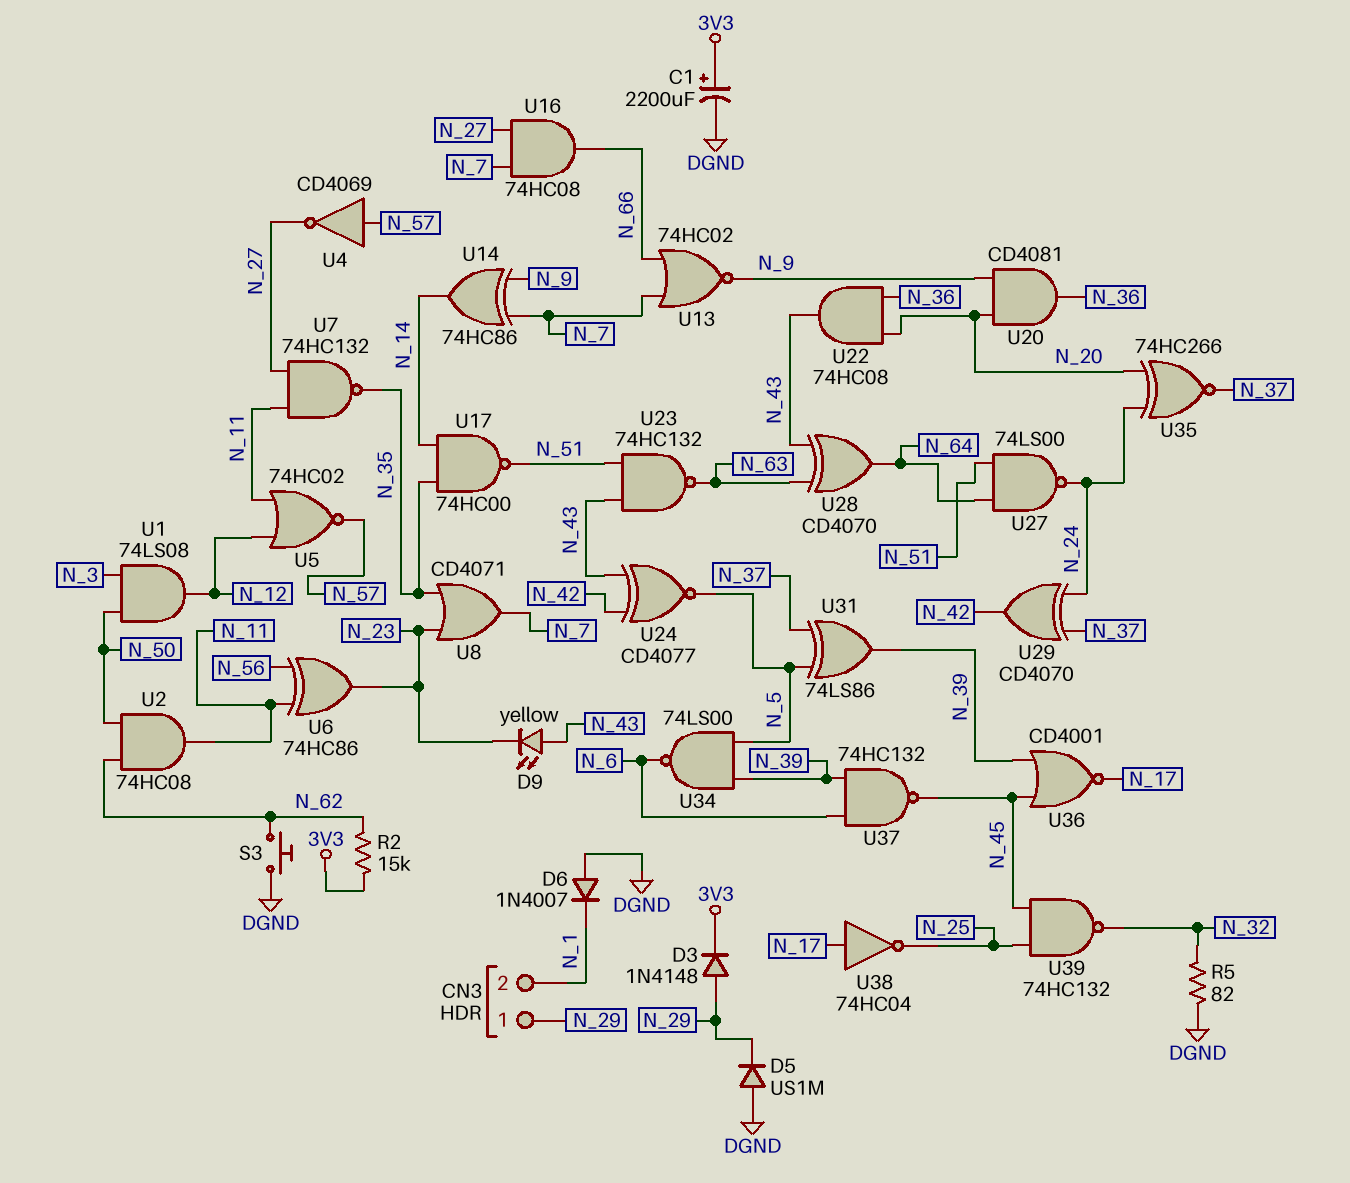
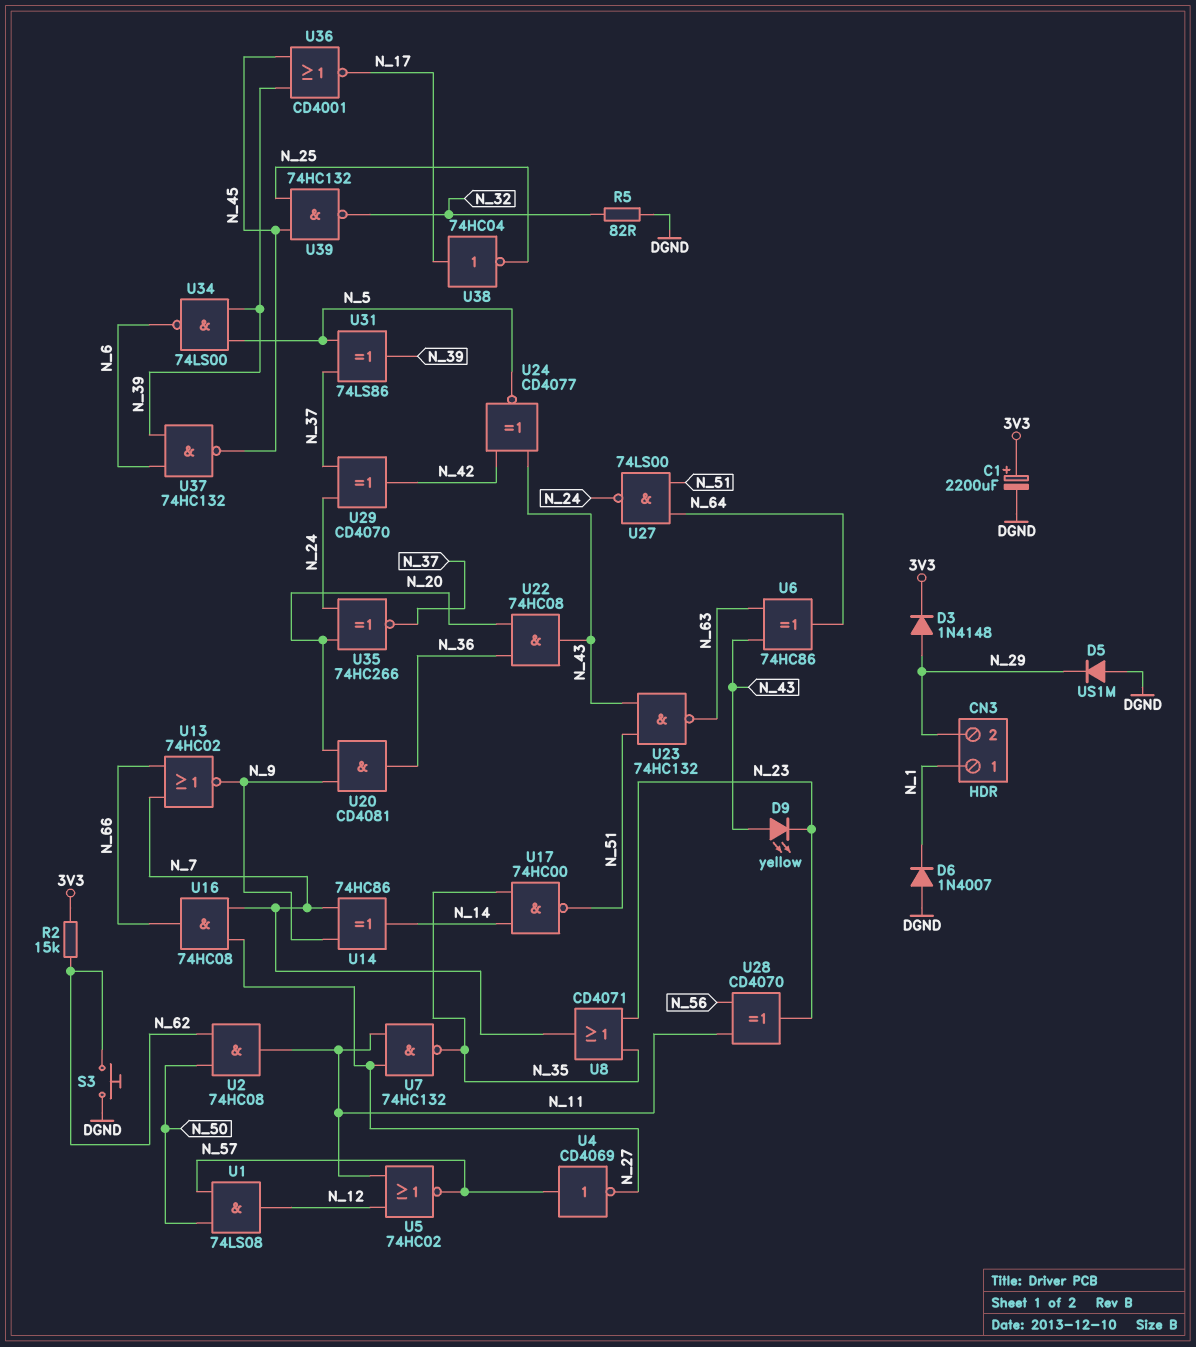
CN3 pin 1: N_29 -> N_1
CN3 pin 2: N_1 -> N_29
U1: AND 74LS08 (in N_3, in N_50, out N_12) -> AND 74LS08 (in N_50, in N_57, out N_12)
U6: XOR 74HC86 (in N_11, in N_56, out N_23) -> XOR 74HC86 (in N_43, in N_63, out N_64)
U28: XOR CD4070 (in N_43, in N_63, out N_64) -> XOR CD4070 (in N_11, in N_56, out N_23)

